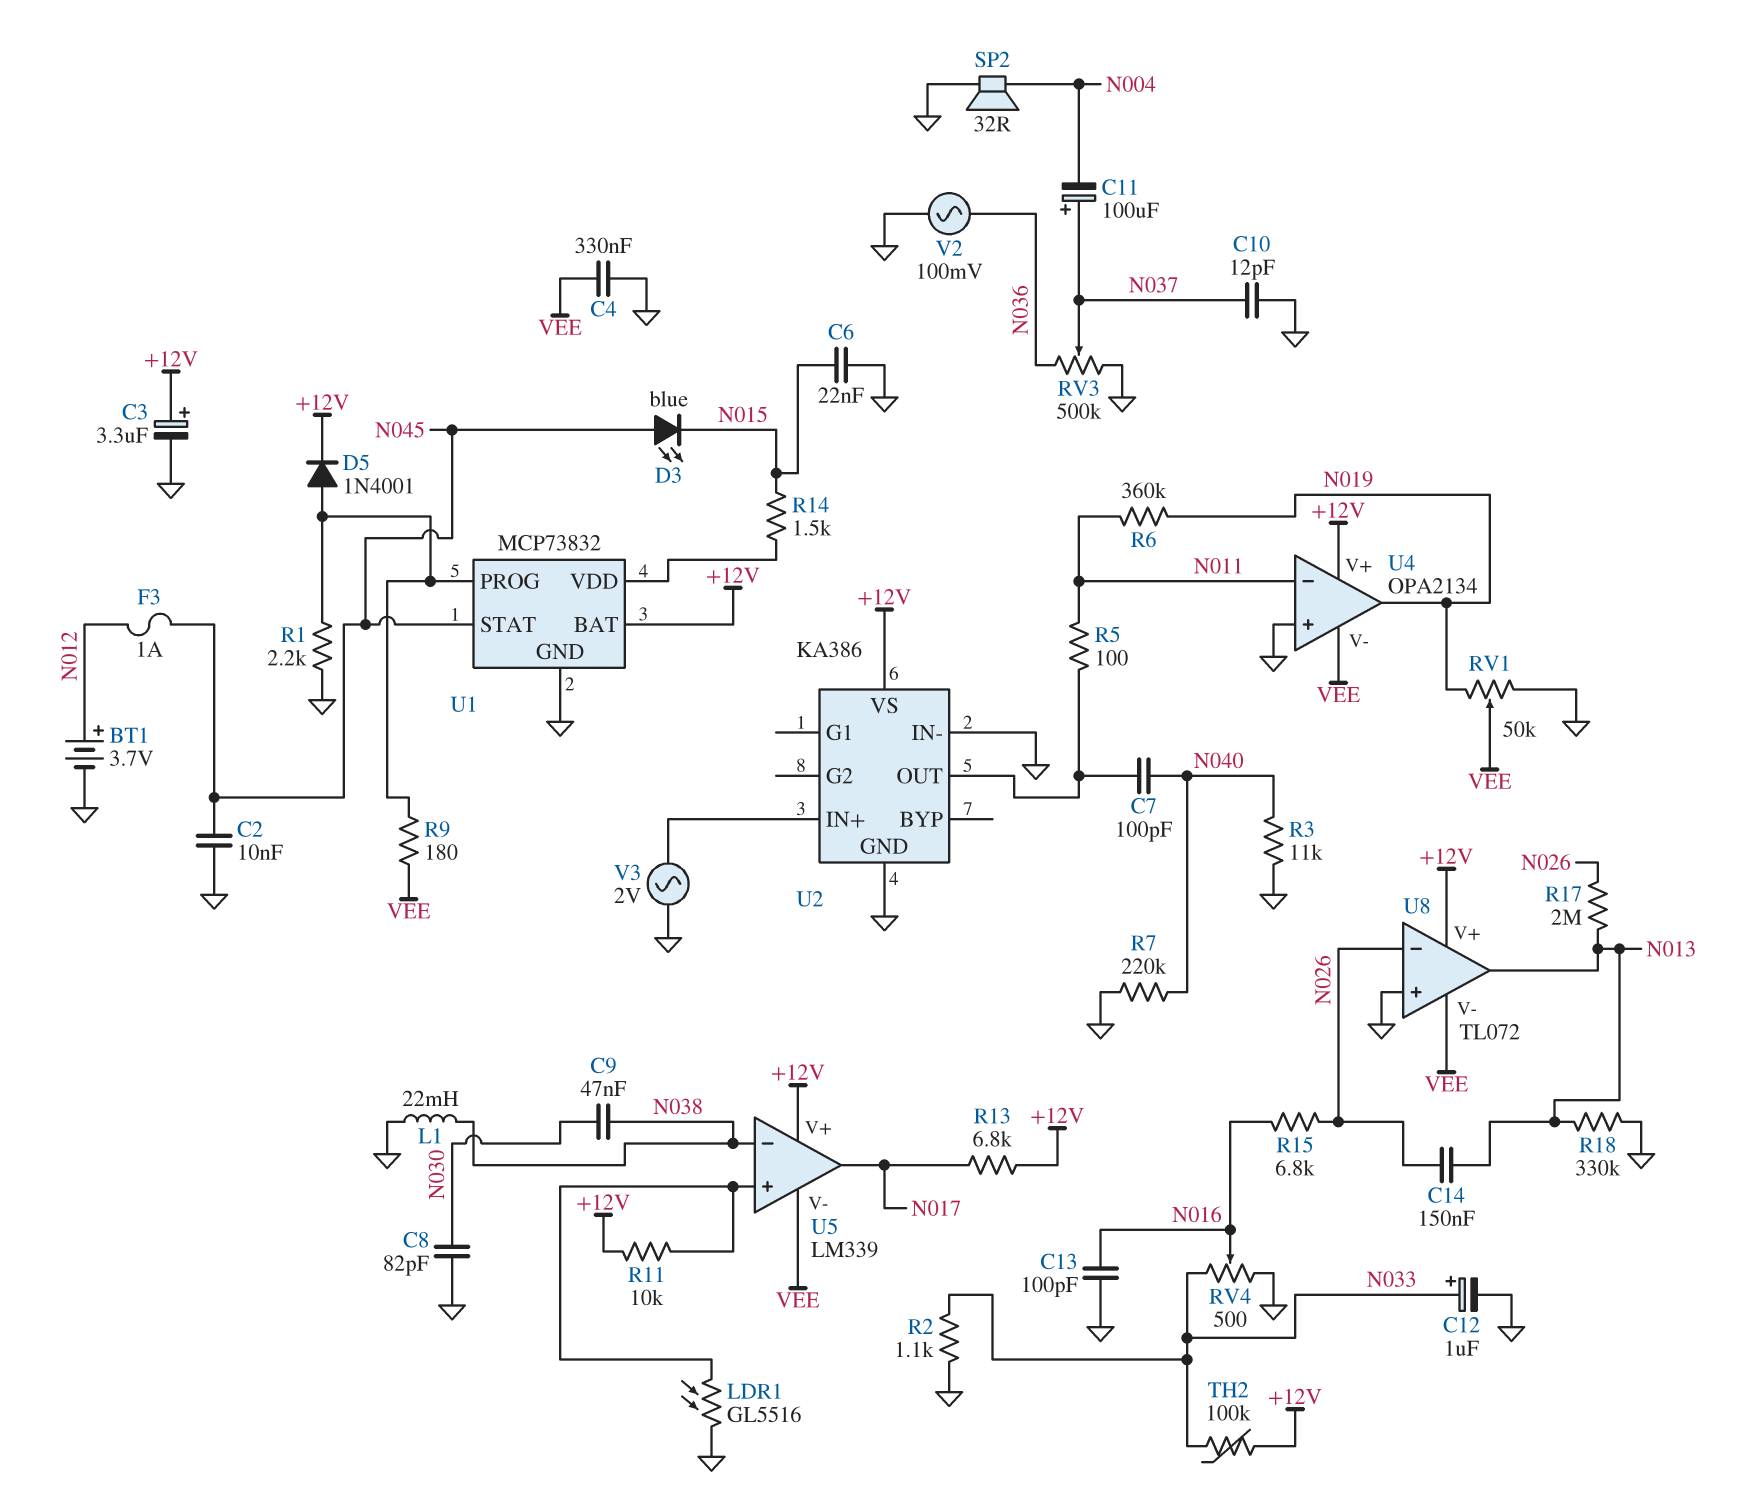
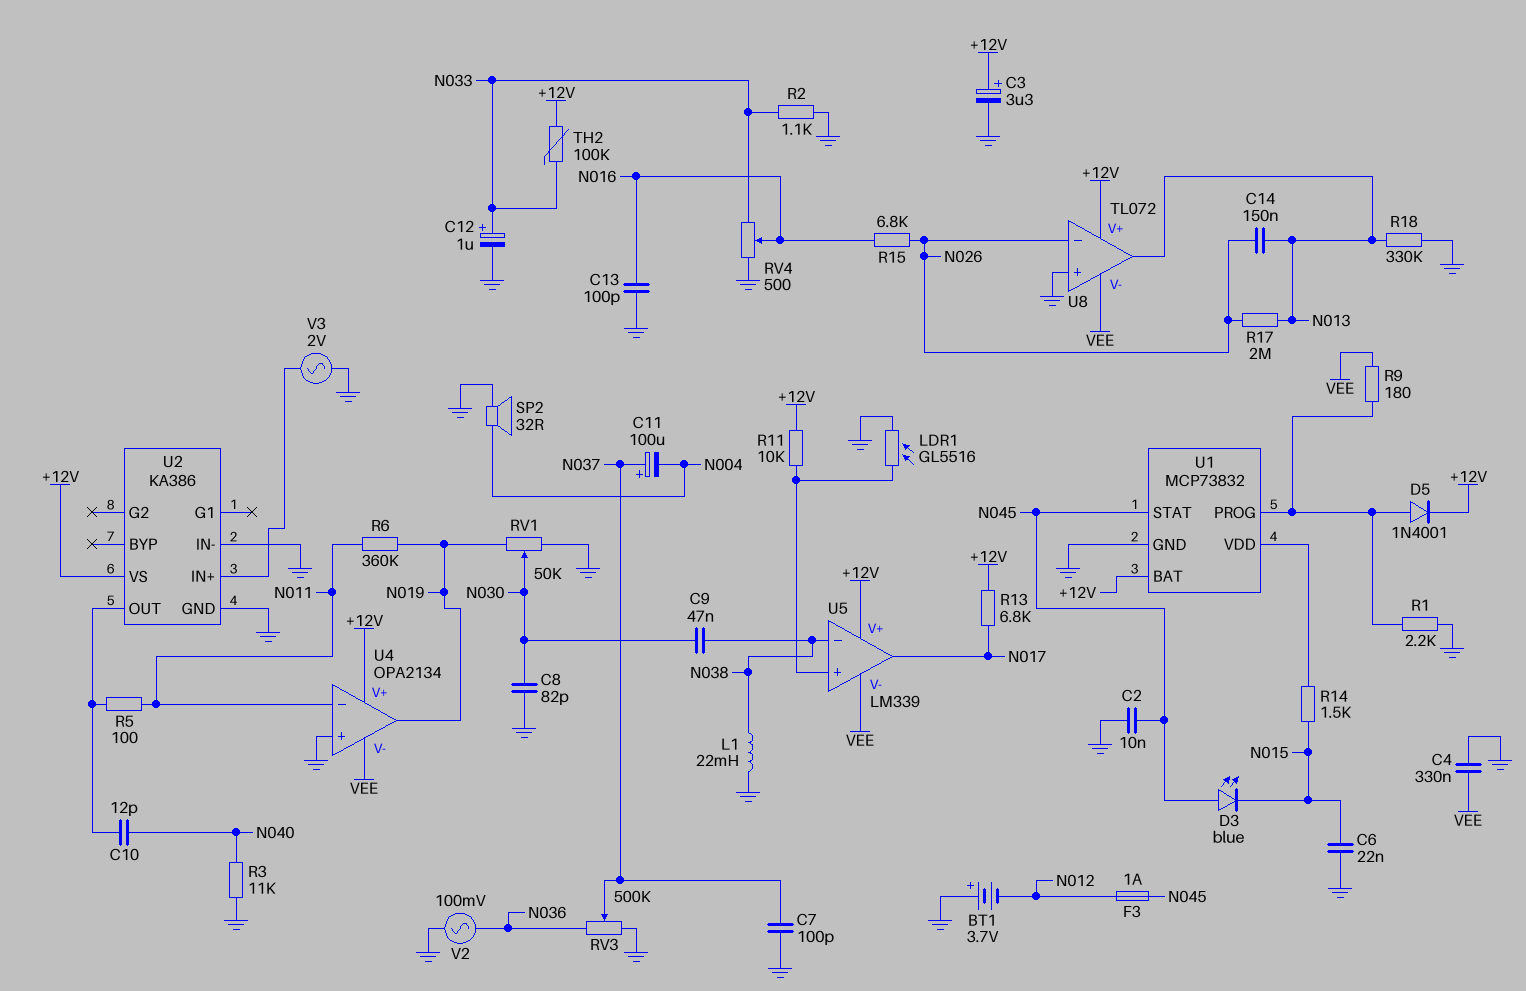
BT1: 3.7V (plus N012, minus GND) -> 3.7V (plus GND, minus N012)
C7: 100pF (N040, U2/OUT) -> 100pF (GND, N037)
C10: 12pF (GND, N037) -> 12pF (N040, U2/OUT)
R7: 220k (GND, N040) -> none
RV1: 50k (GND, N019, wiper VEE) -> 50k (GND, N019, wiper N030)

